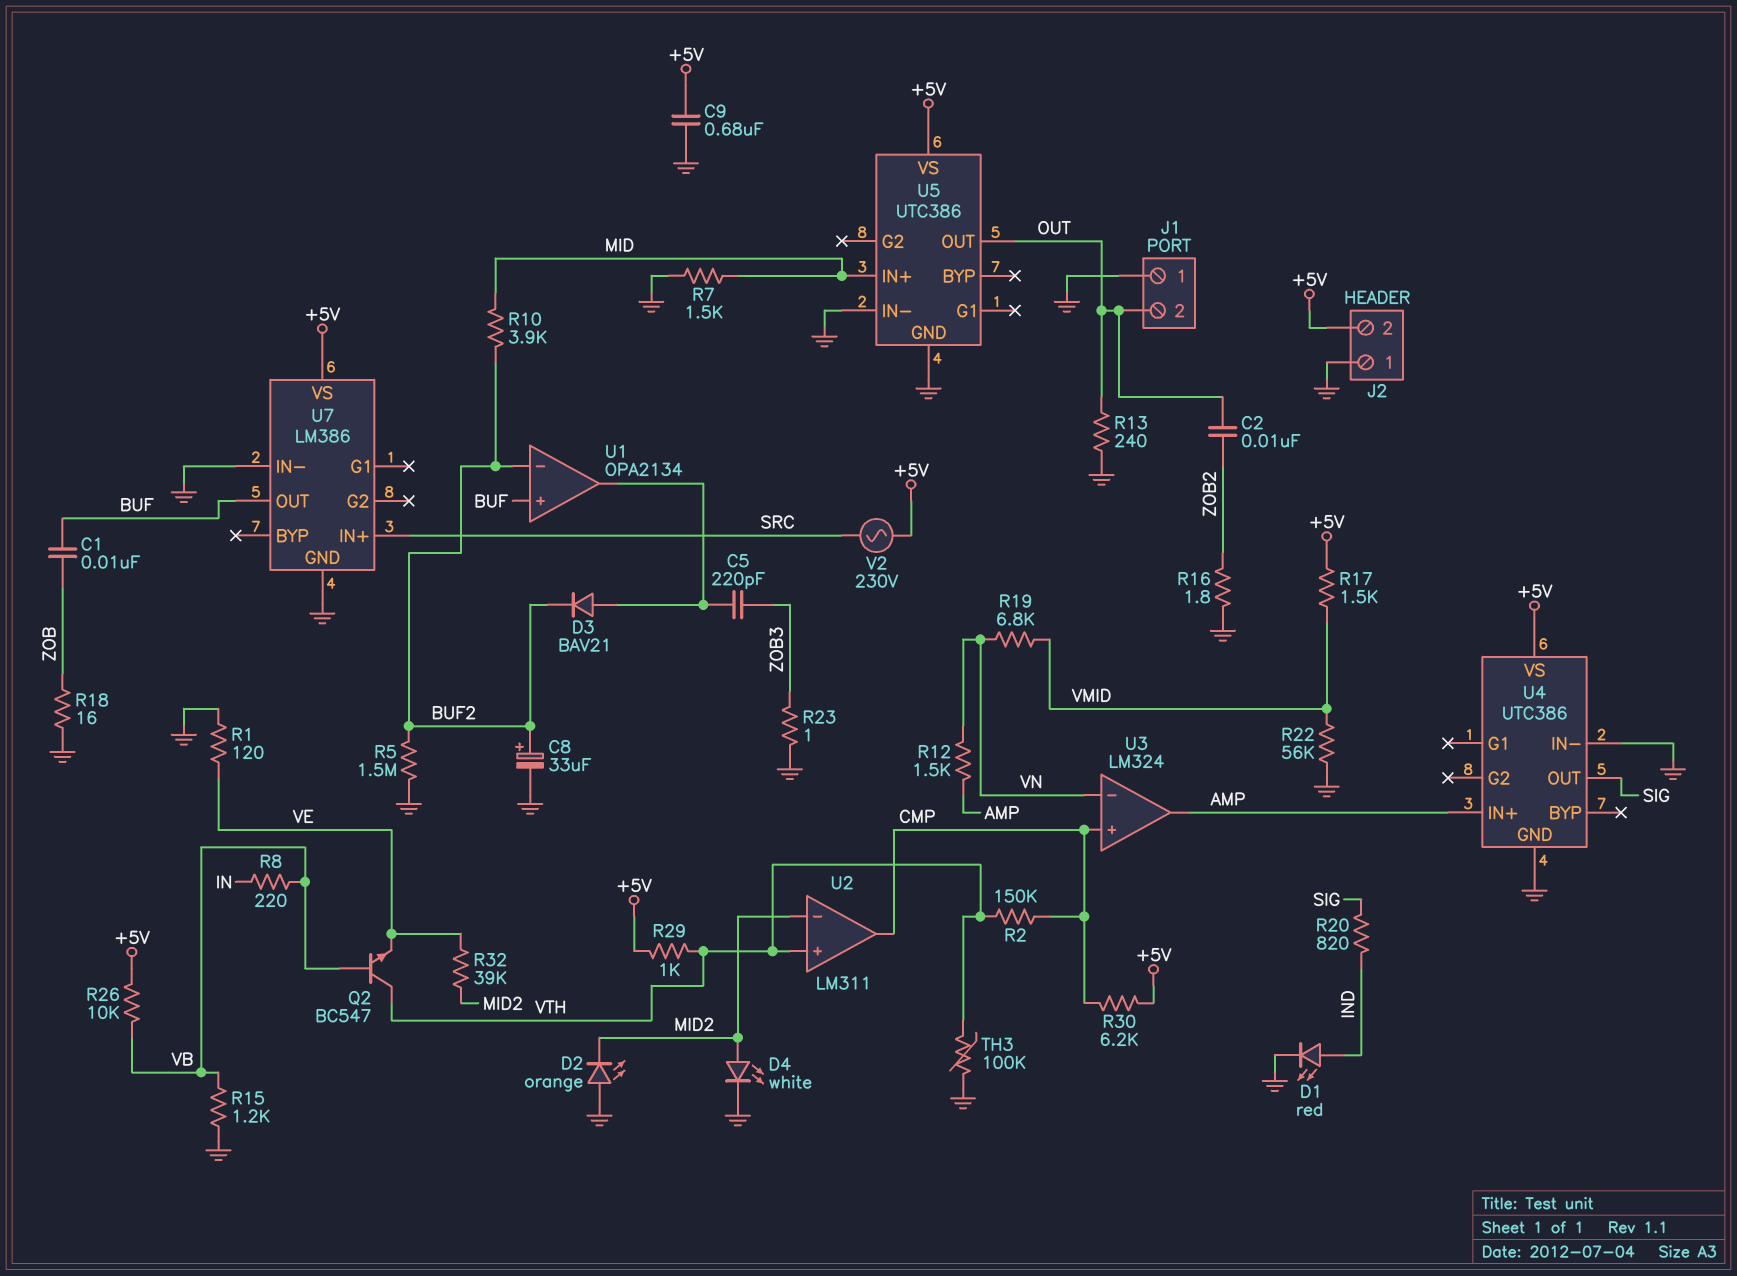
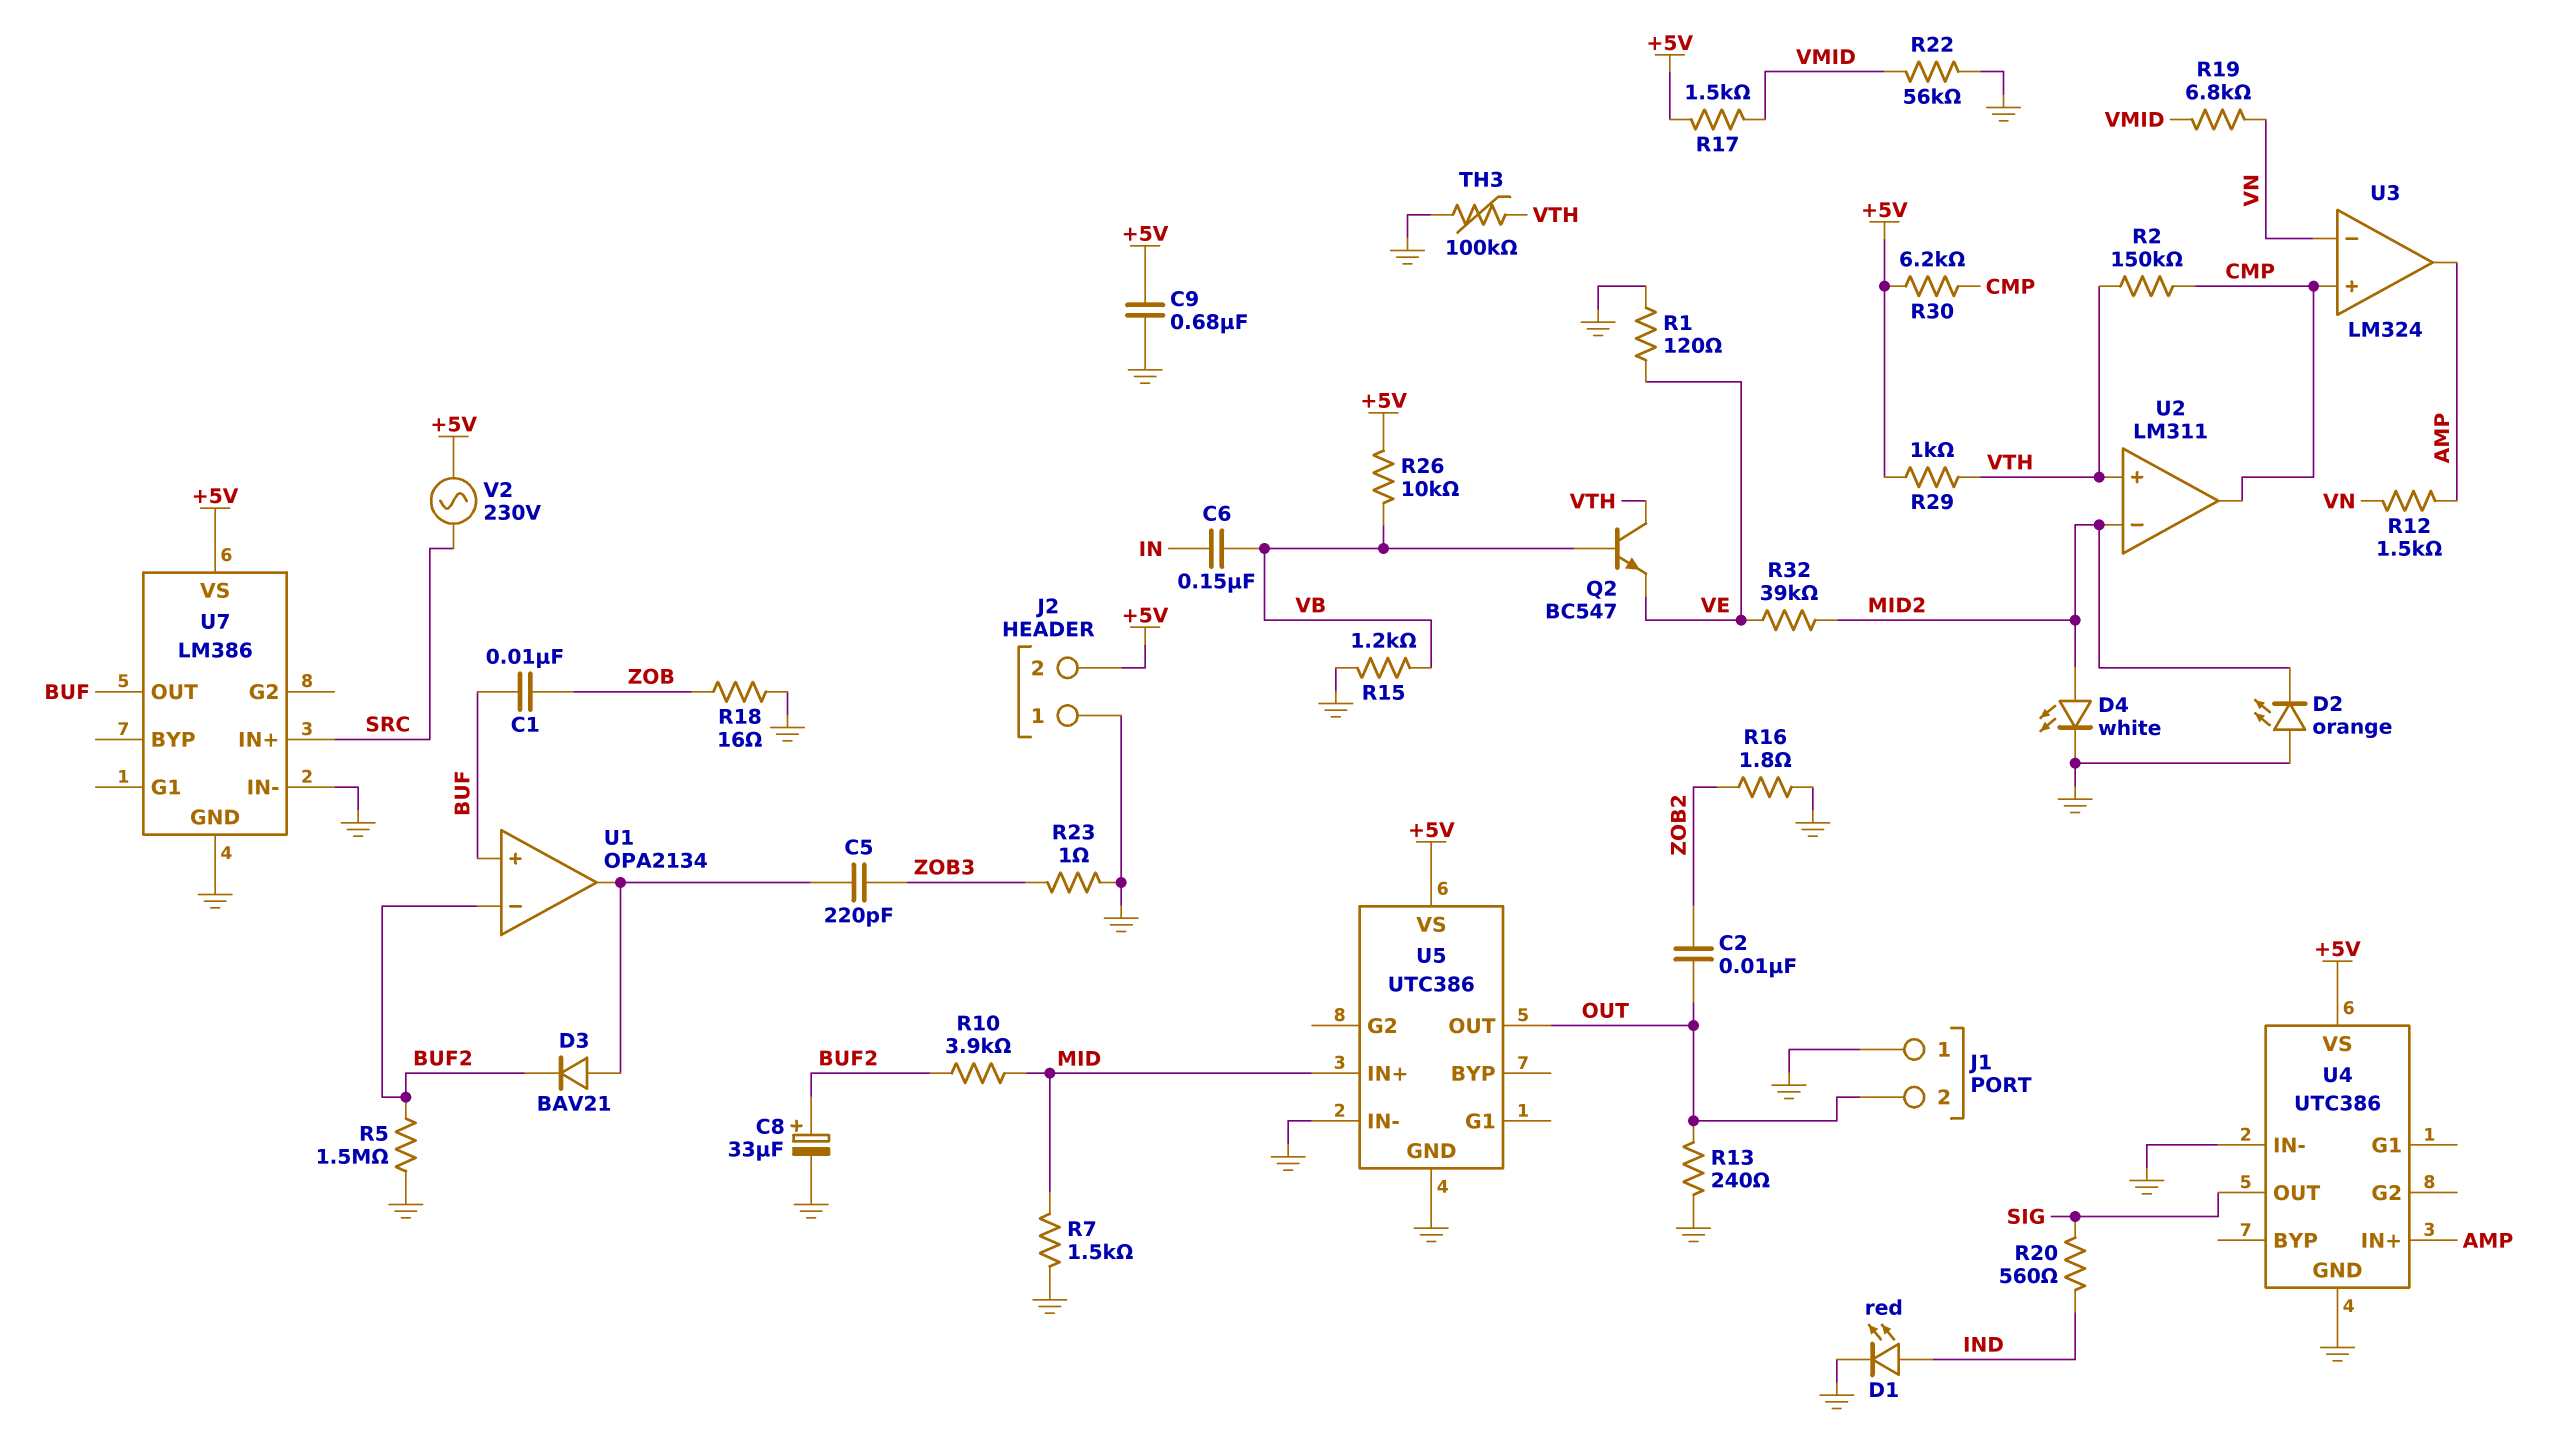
C6: none -> 150nF (IN, VB)
R8: 220 (IN, VB) -> none
R20: 820 (IND, SIG) -> 560 (IND, SIG)

